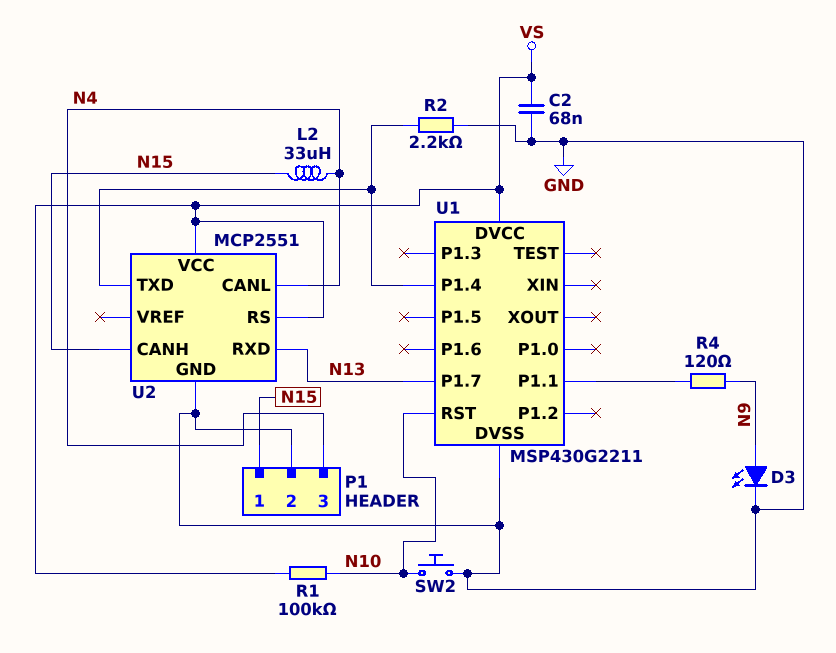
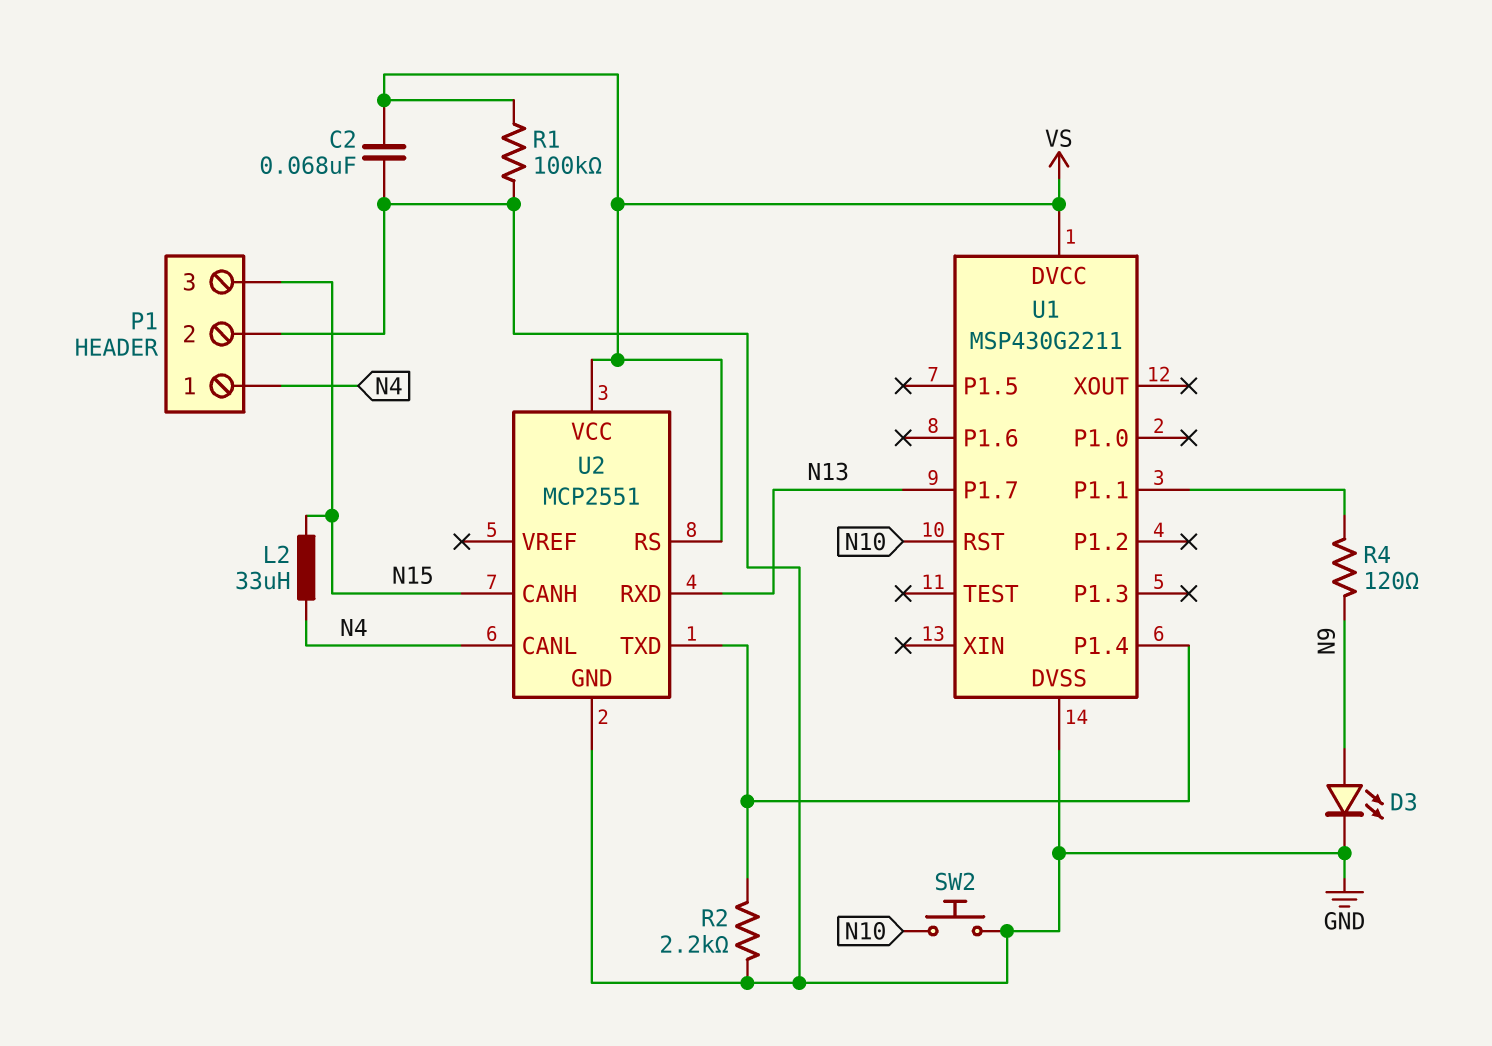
P1 pin 1: N15 -> N4
P1 pin 3: N4 -> N15
R1: 100k (N10, VS) -> 100k (GND, VS)

